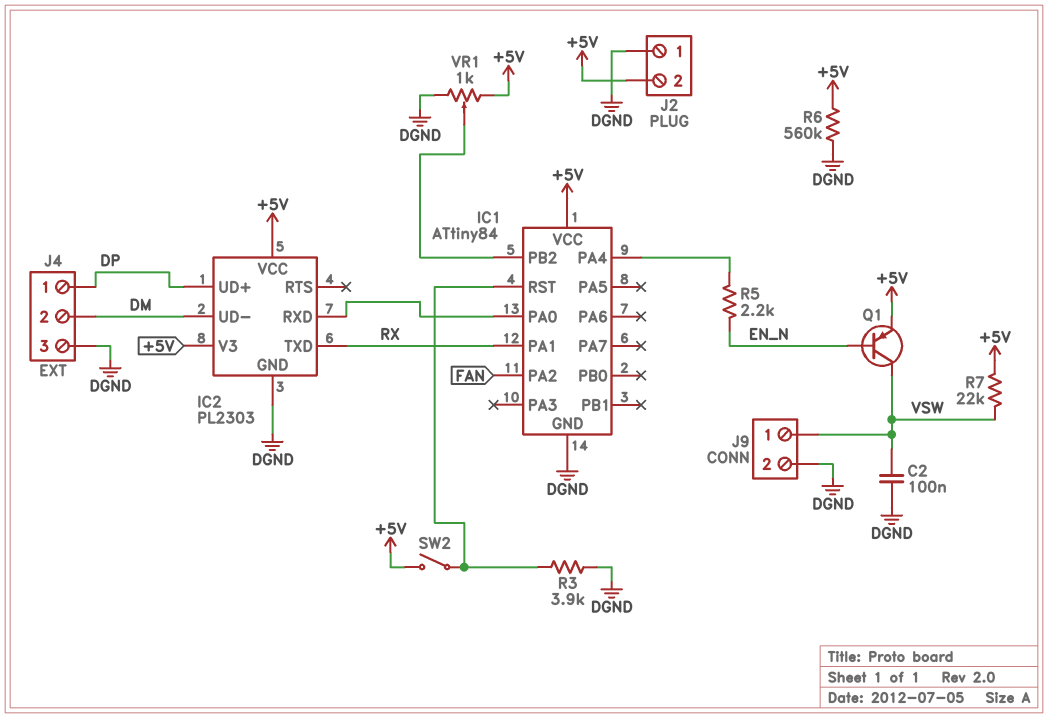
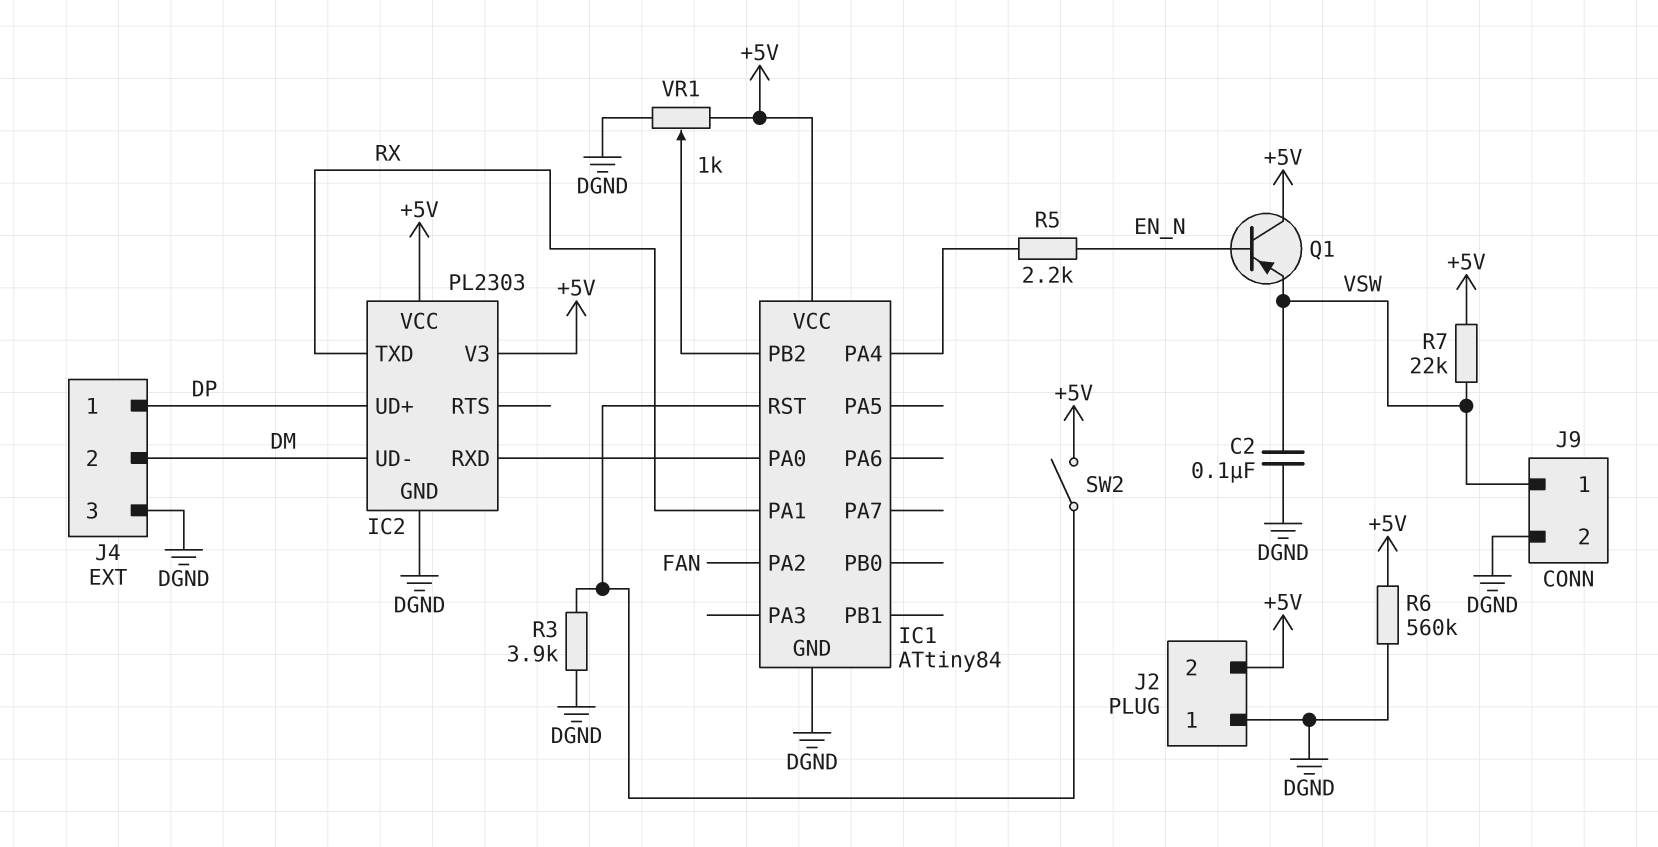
Q1: PNP (B EN_N, C VSW, E +5V) -> PNP (B EN_N, C +5V, E VSW)

